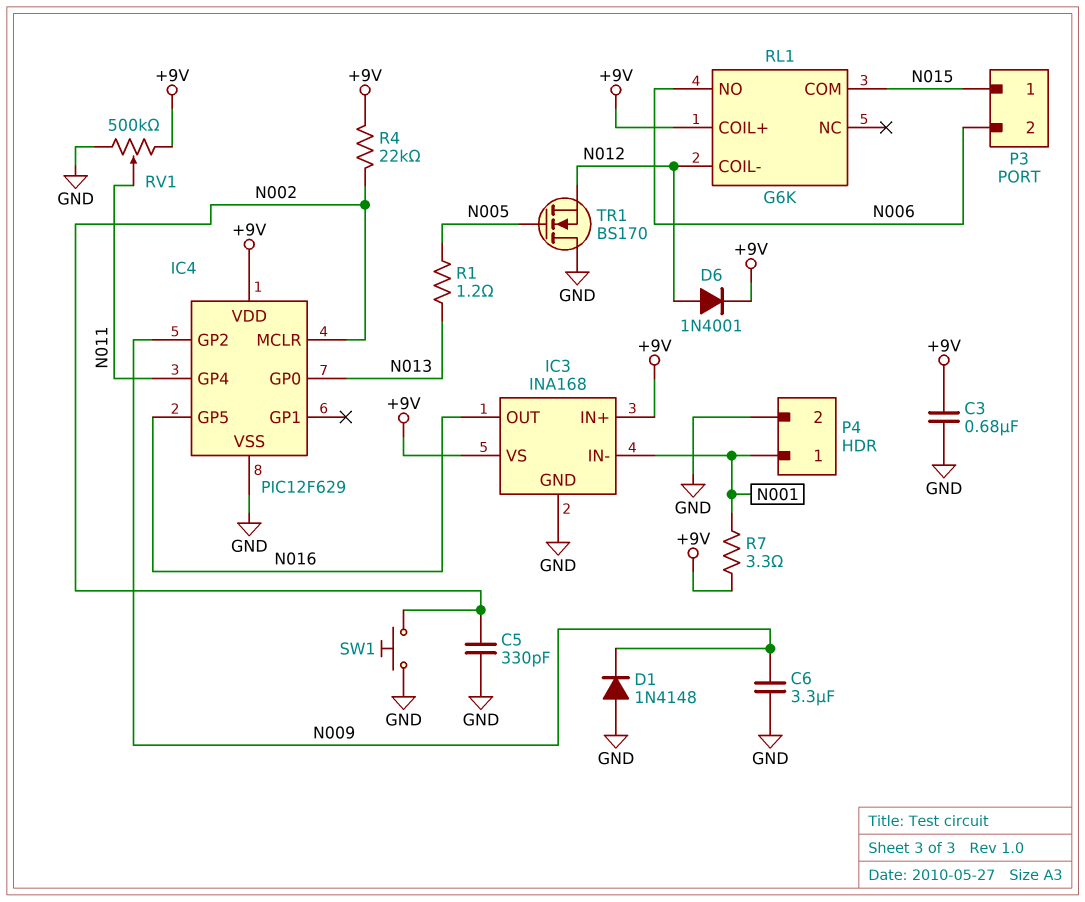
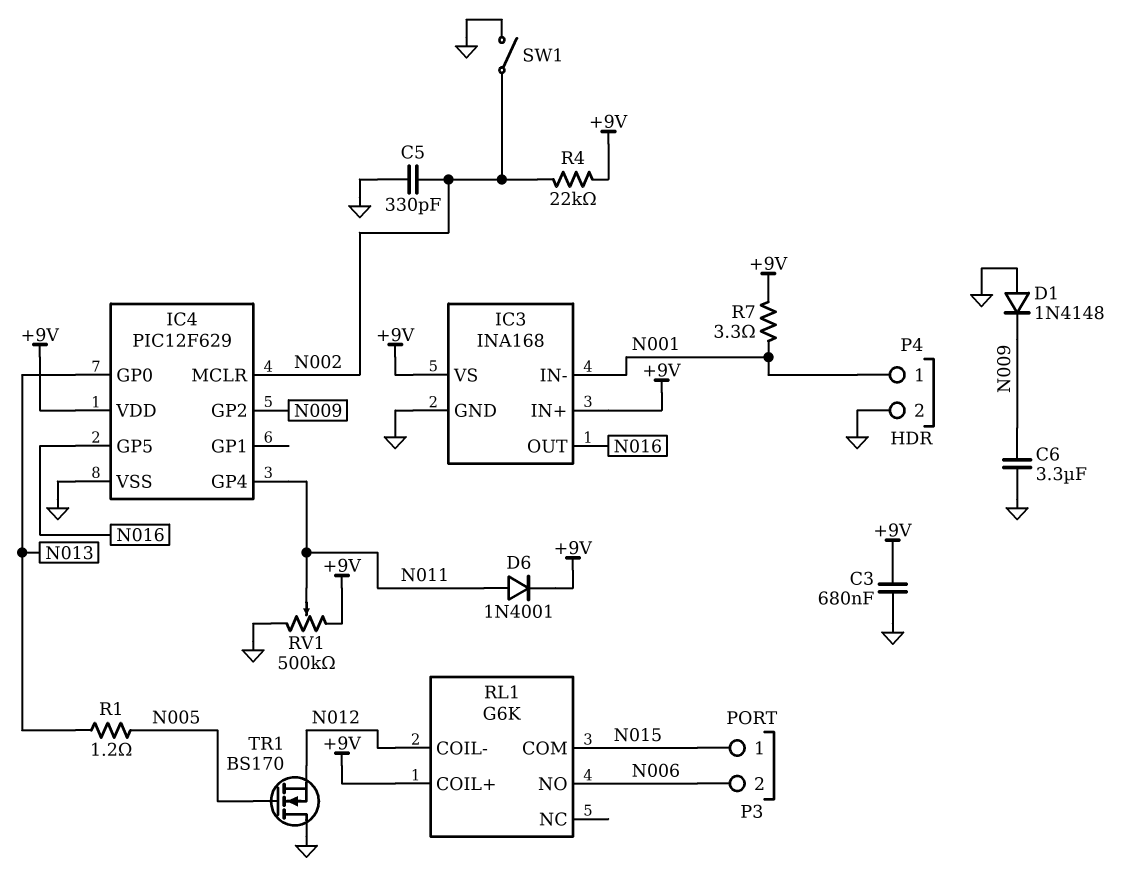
D6: diode 1N4001 (A N012, K +9V) -> diode 1N4001 (A N011, K +9V)
SW1: button (GND, N002) -> switch (GND, N002)

